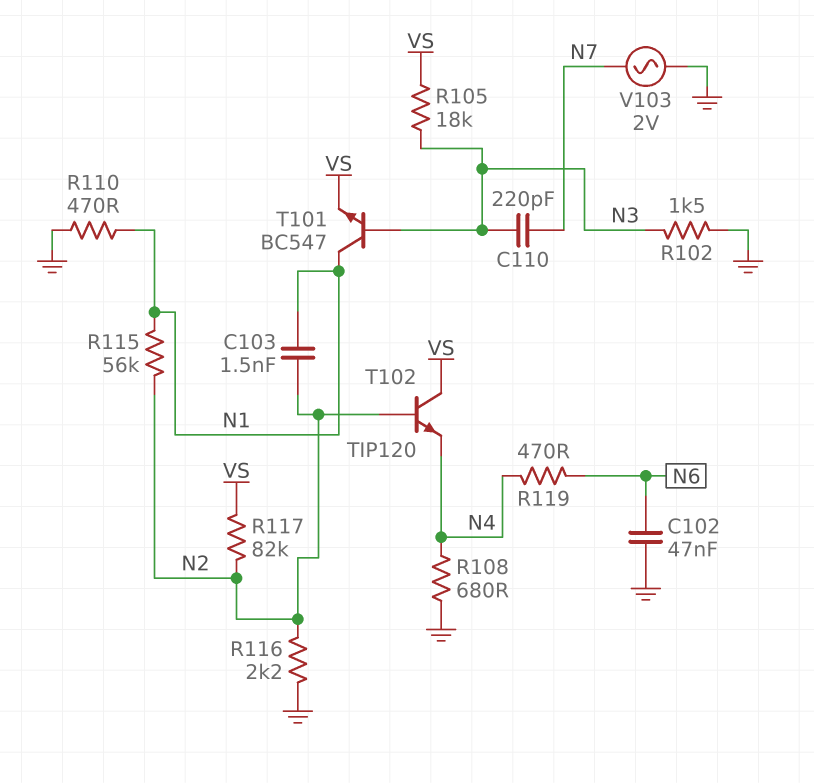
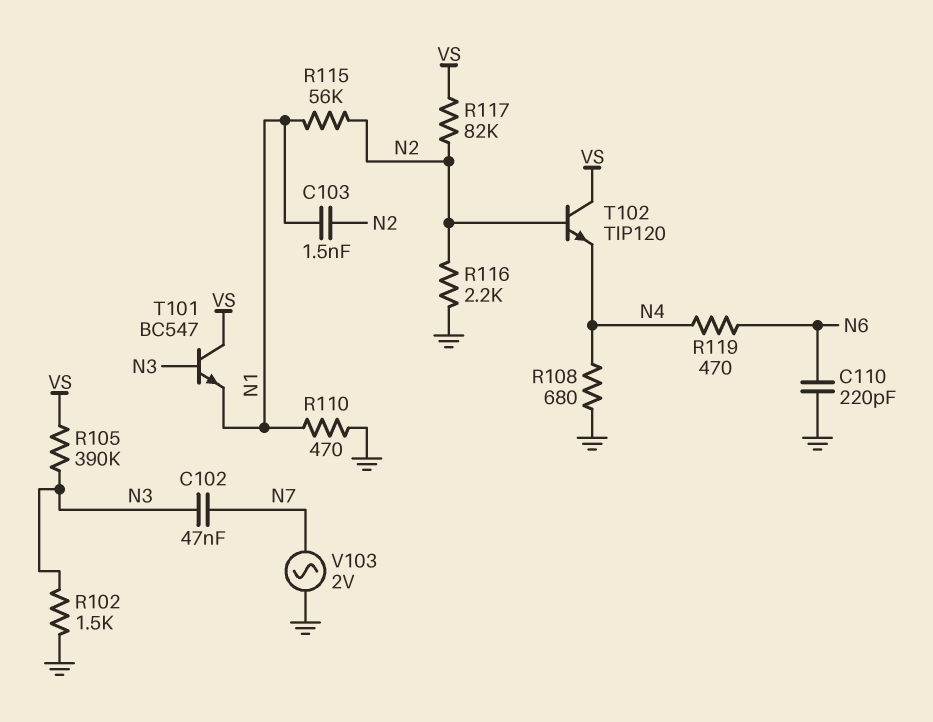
C102: 47nF (GND, N6) -> 47nF (N3, N7)
C110: 220pF (N3, N7) -> 220pF (GND, N6)
R105: 18k (N3, VS) -> 390k (N3, VS)
T101: NPN BC547 (B N3, C N1, E VS) -> NPN BC547 (B N3, C VS, E N1)

